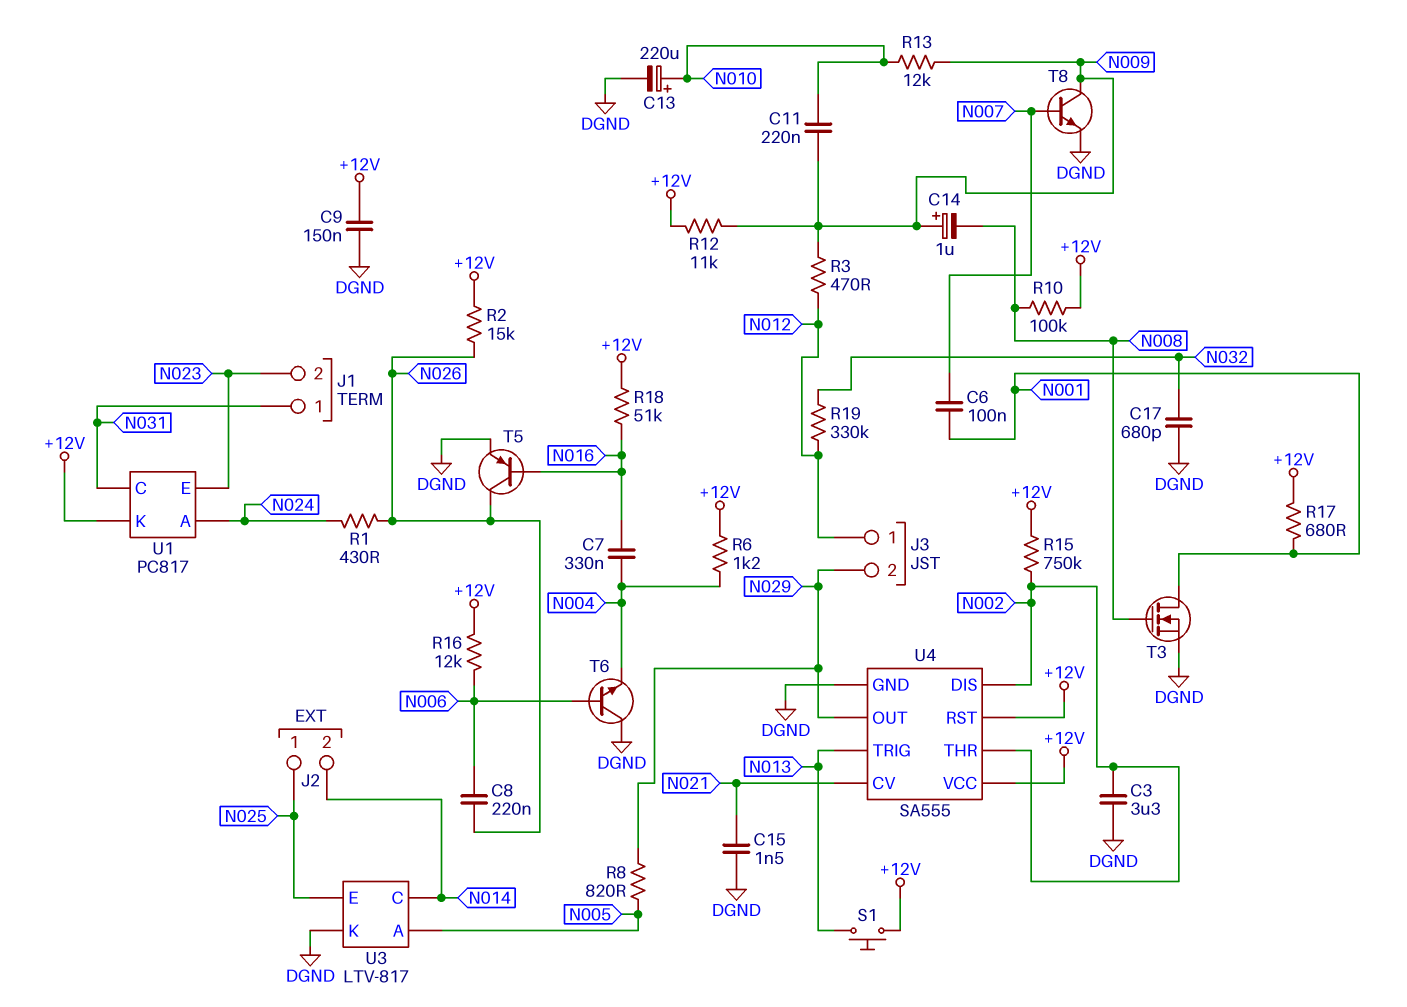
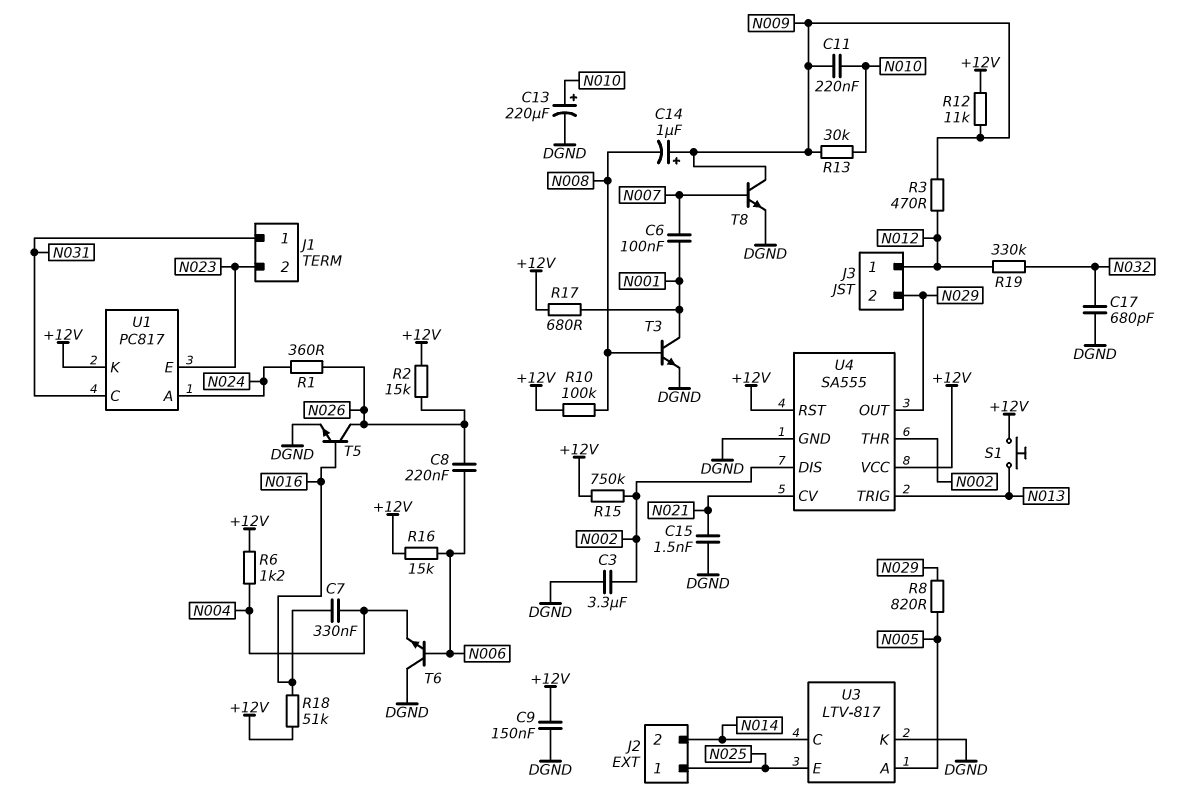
R1: 430 (N024, N026) -> 360 (N024, N026)
R13: 12k (N009, N010) -> 30k (N009, N010)
R16: 12k (+12V, N006) -> 15k (+12V, N006)
T3: NMOS (G N008, D N001, S DGND) -> NPN (B N008, C N001, E DGND)
T5: PNP (B N016, C N026, E DGND) -> NPN (B N016, C N026, E DGND)

